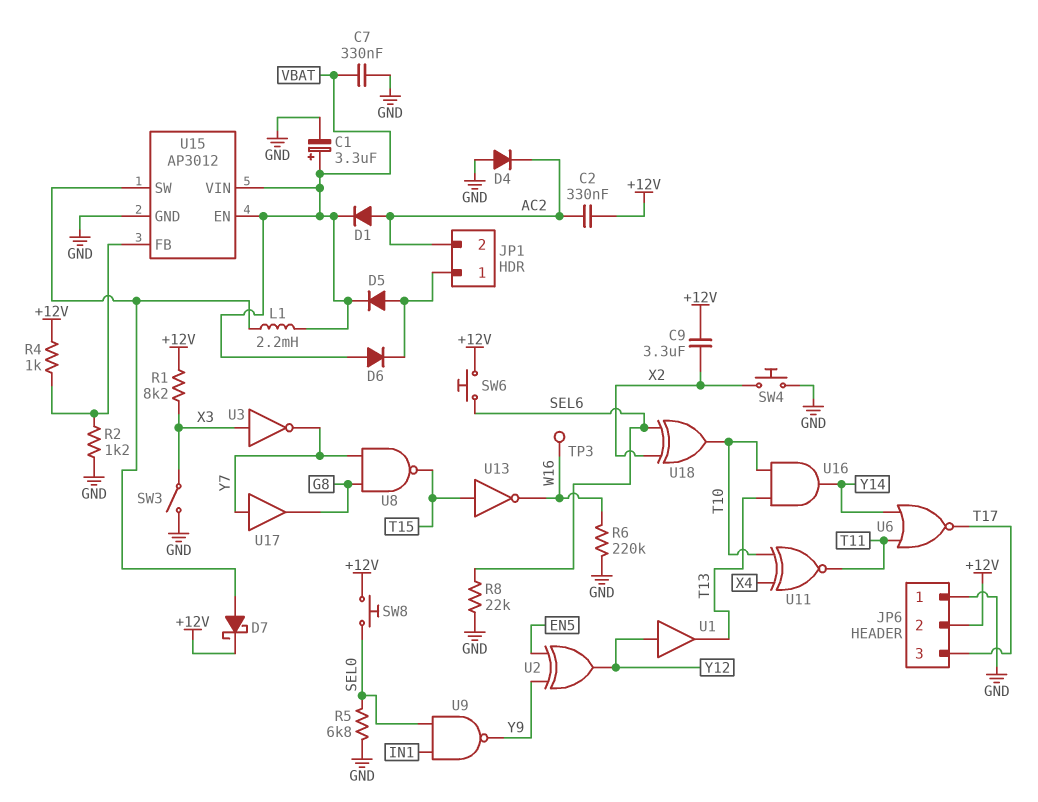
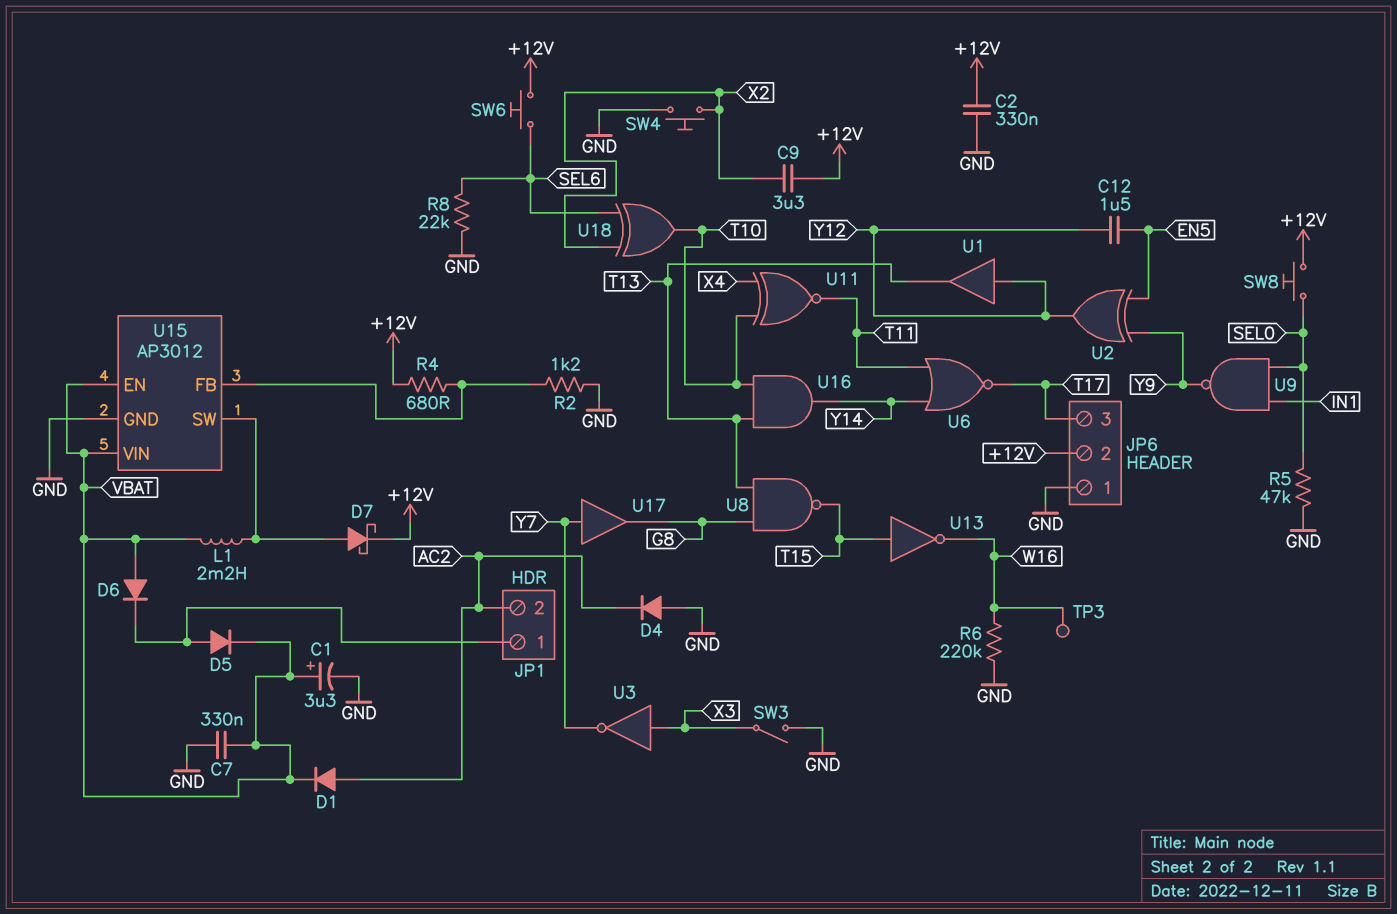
C2: 330nF (+12V, AC2) -> 330nF (+12V, GND)
C12: none -> 1.5uF (EN5, Y12)
R1: 8.2k (+12V, X3) -> none
R4: 1k (+12V, U15/FB) -> 680 (+12V, U15/FB)
R5: 6.8k (GND, SEL0) -> 47k (GND, SEL0)
U8: NAND (in G8, in Y7, out T15) -> NAND (in G8, in T13, out T15)

